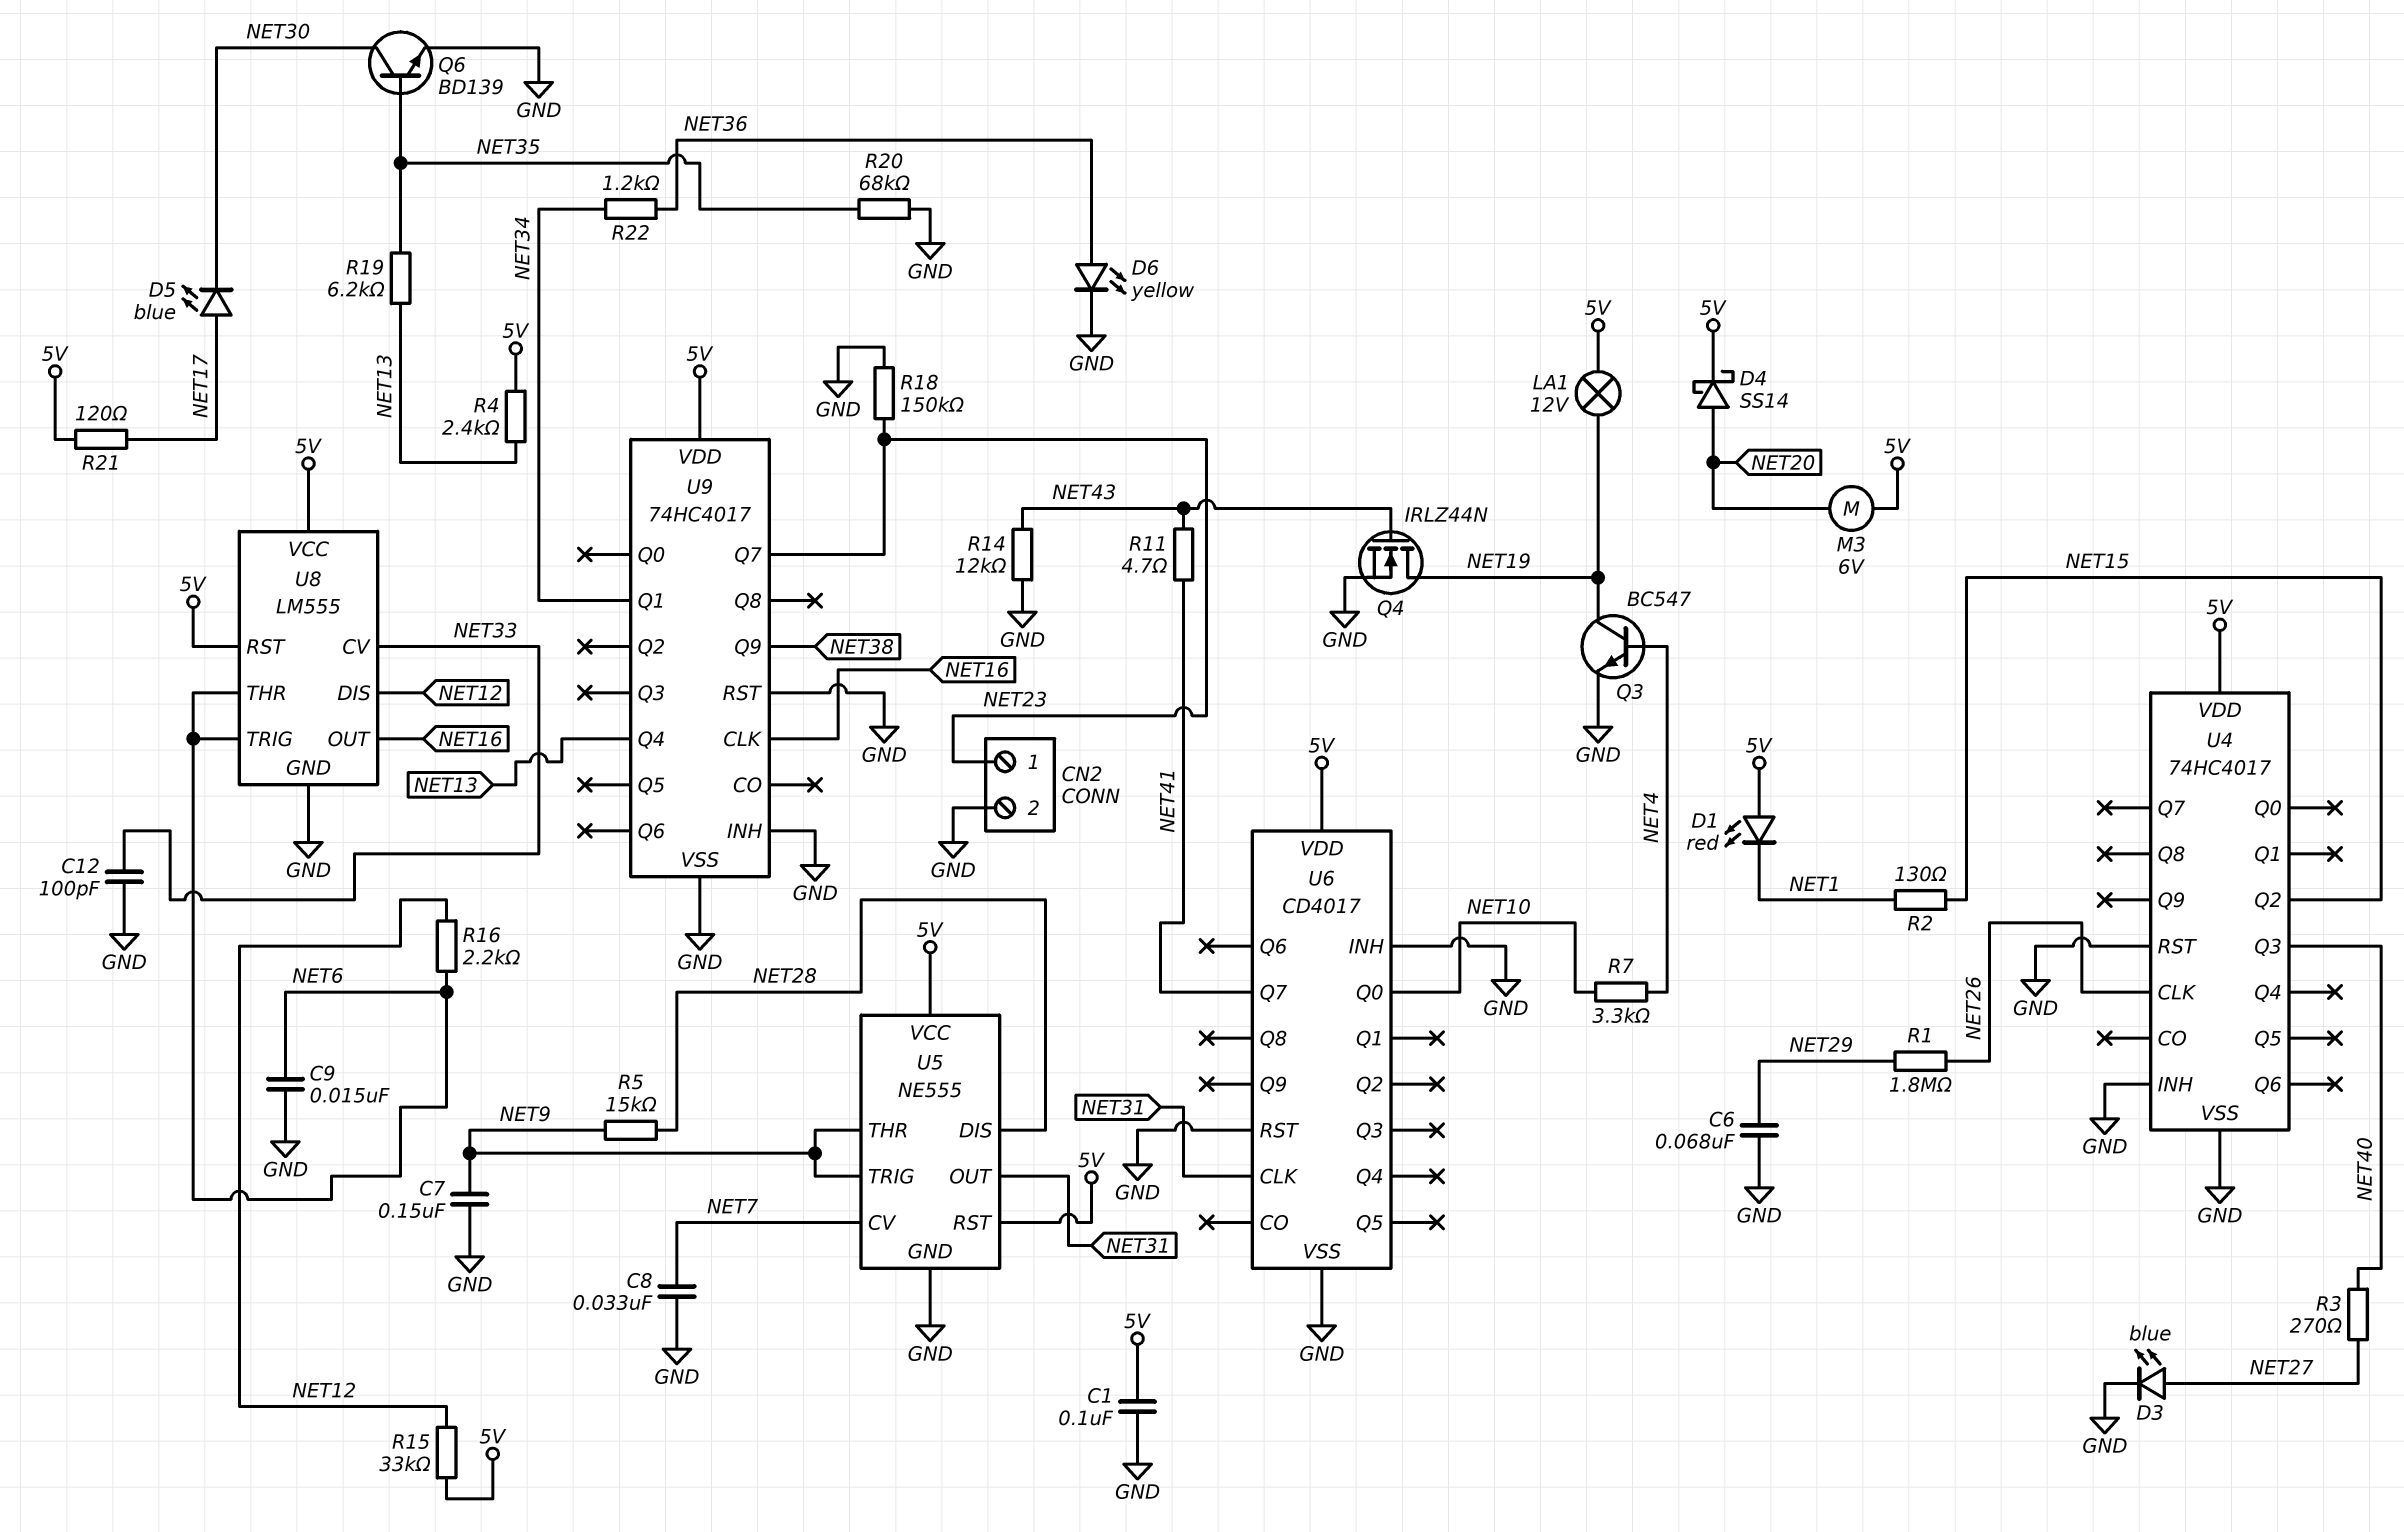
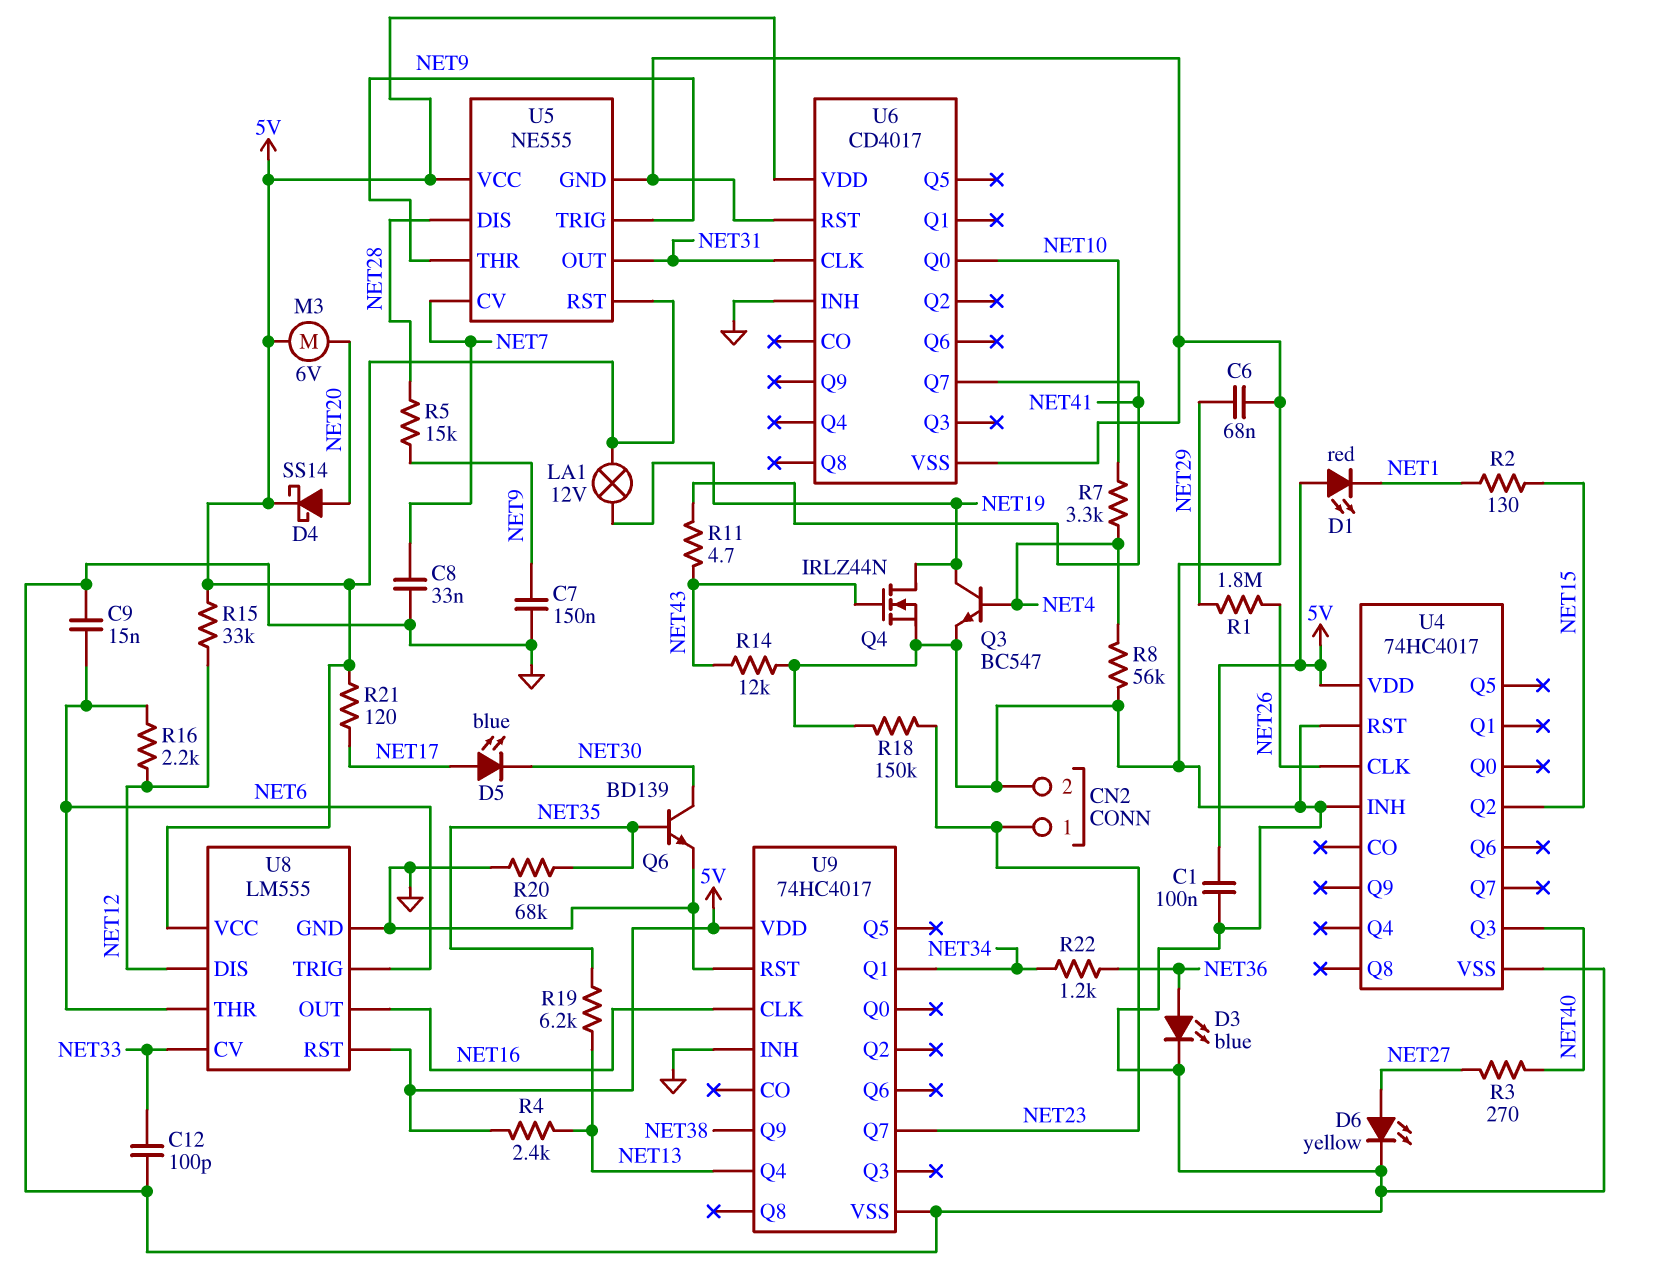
D3: LED blue (A NET27, K GND) -> LED blue (A NET36, K GND)
D6: LED yellow (A NET36, K GND) -> LED yellow (A NET27, K GND)
R8: none -> 56k (GND, NET4)

